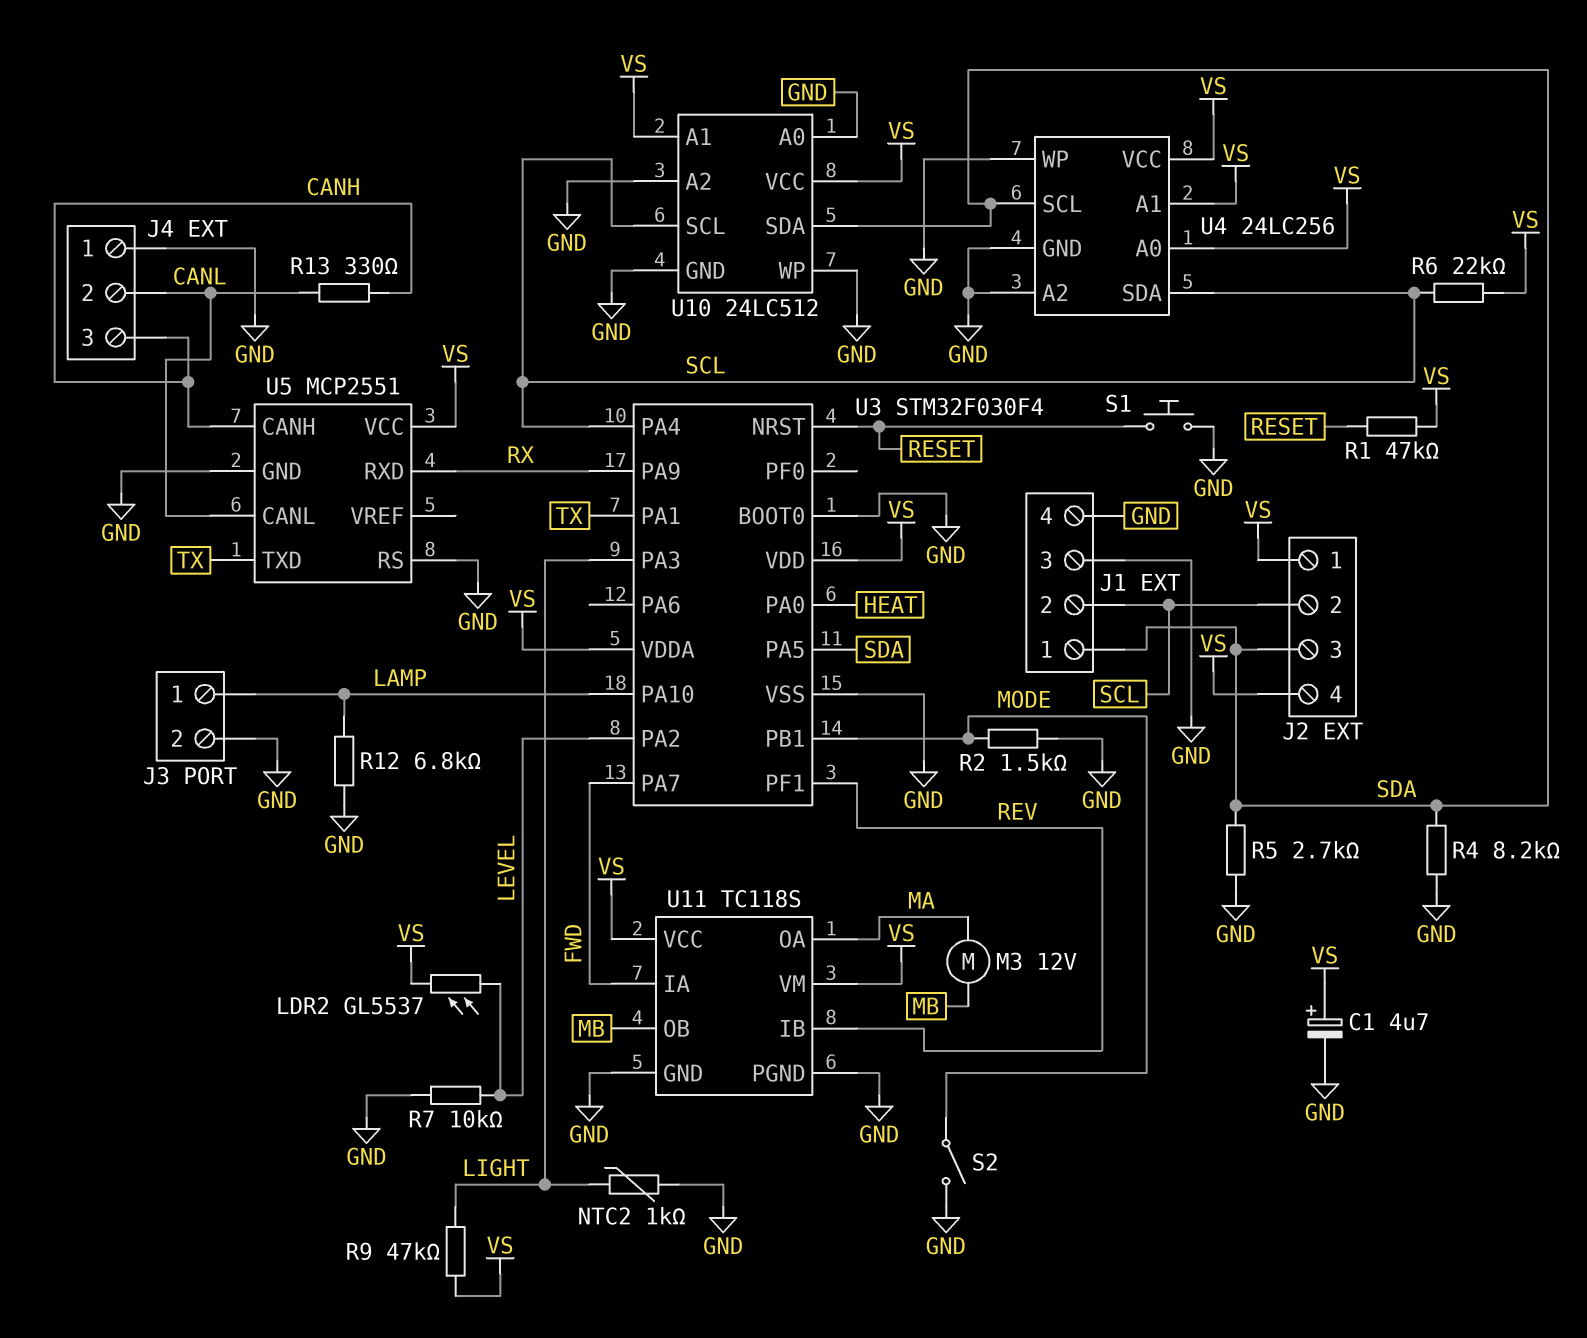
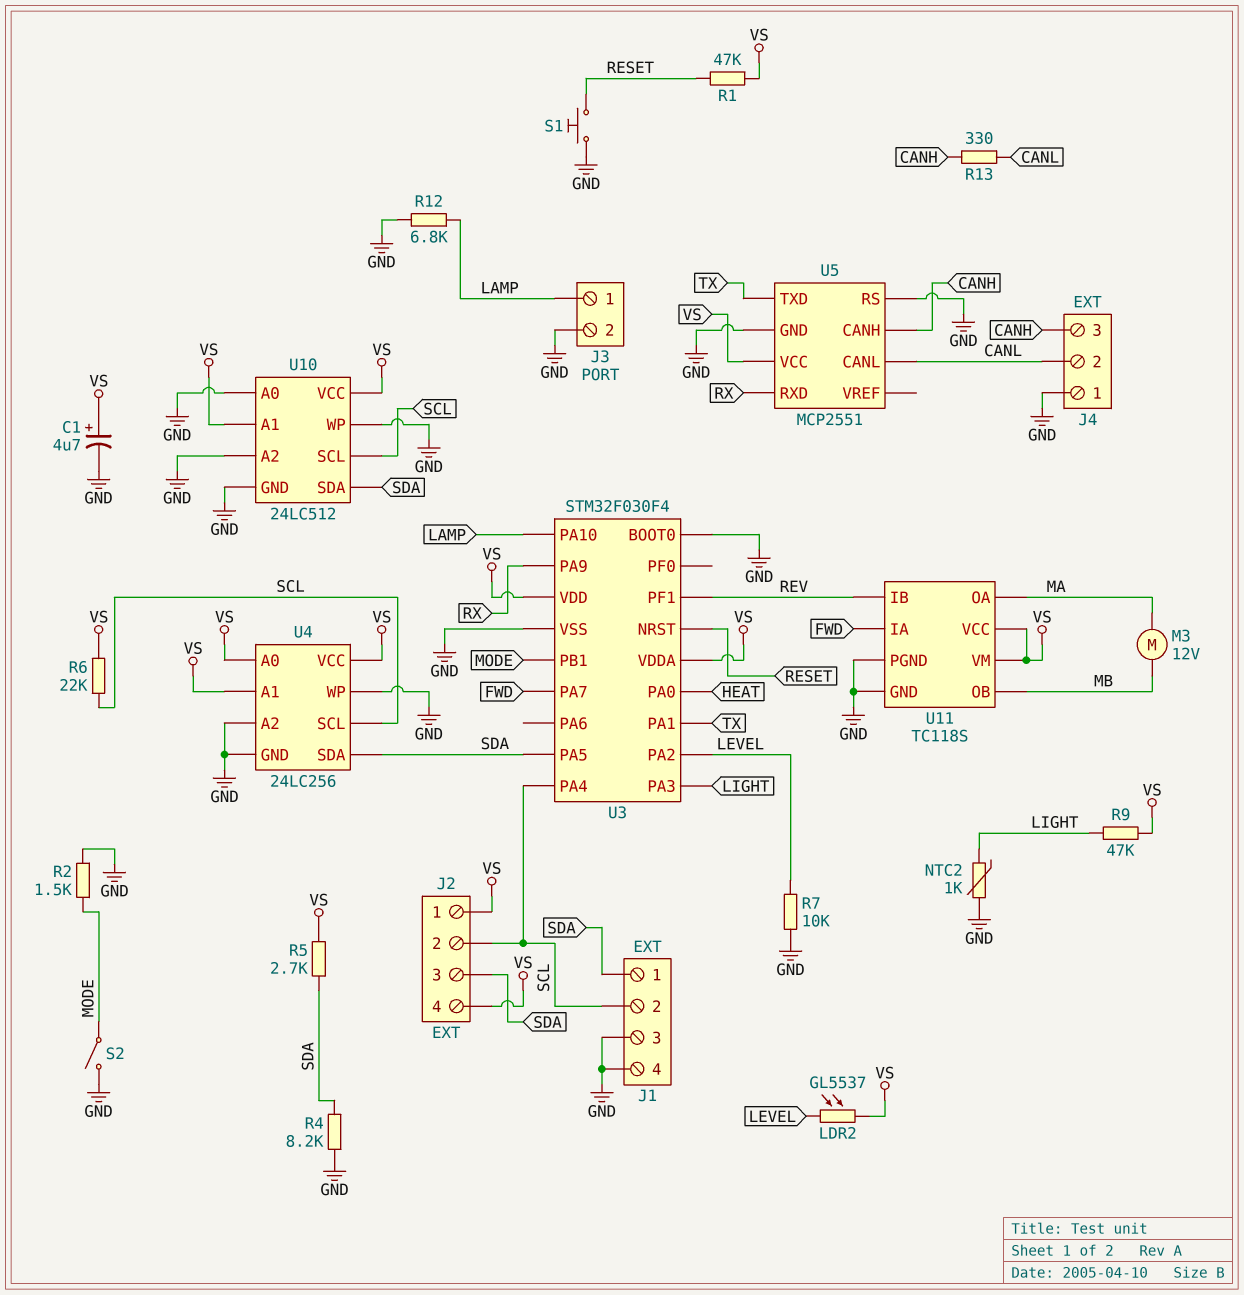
R5: 2.7k (GND, SDA) -> 2.7k (SDA, VS)
U4 pin SCL: SDA -> SCL
U4 pin SDA: SCL -> SDA

